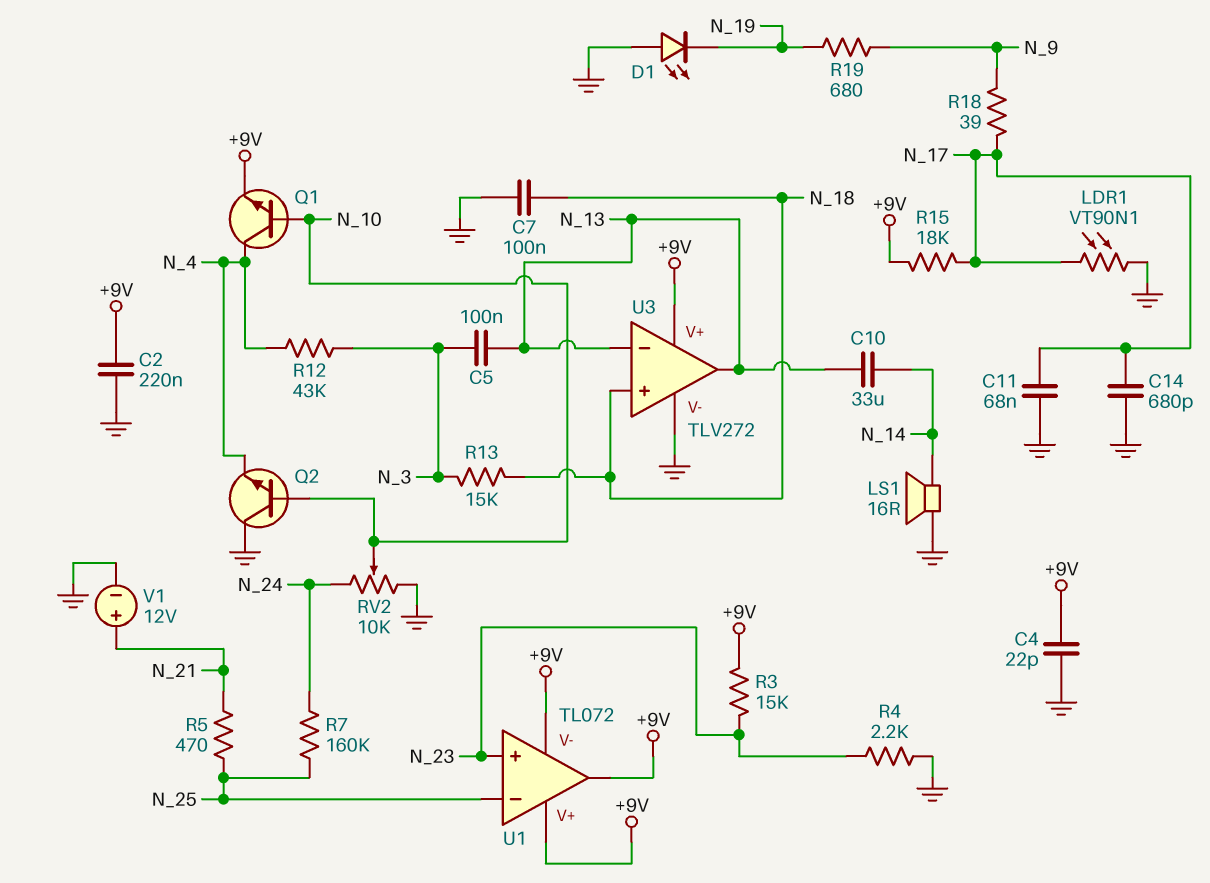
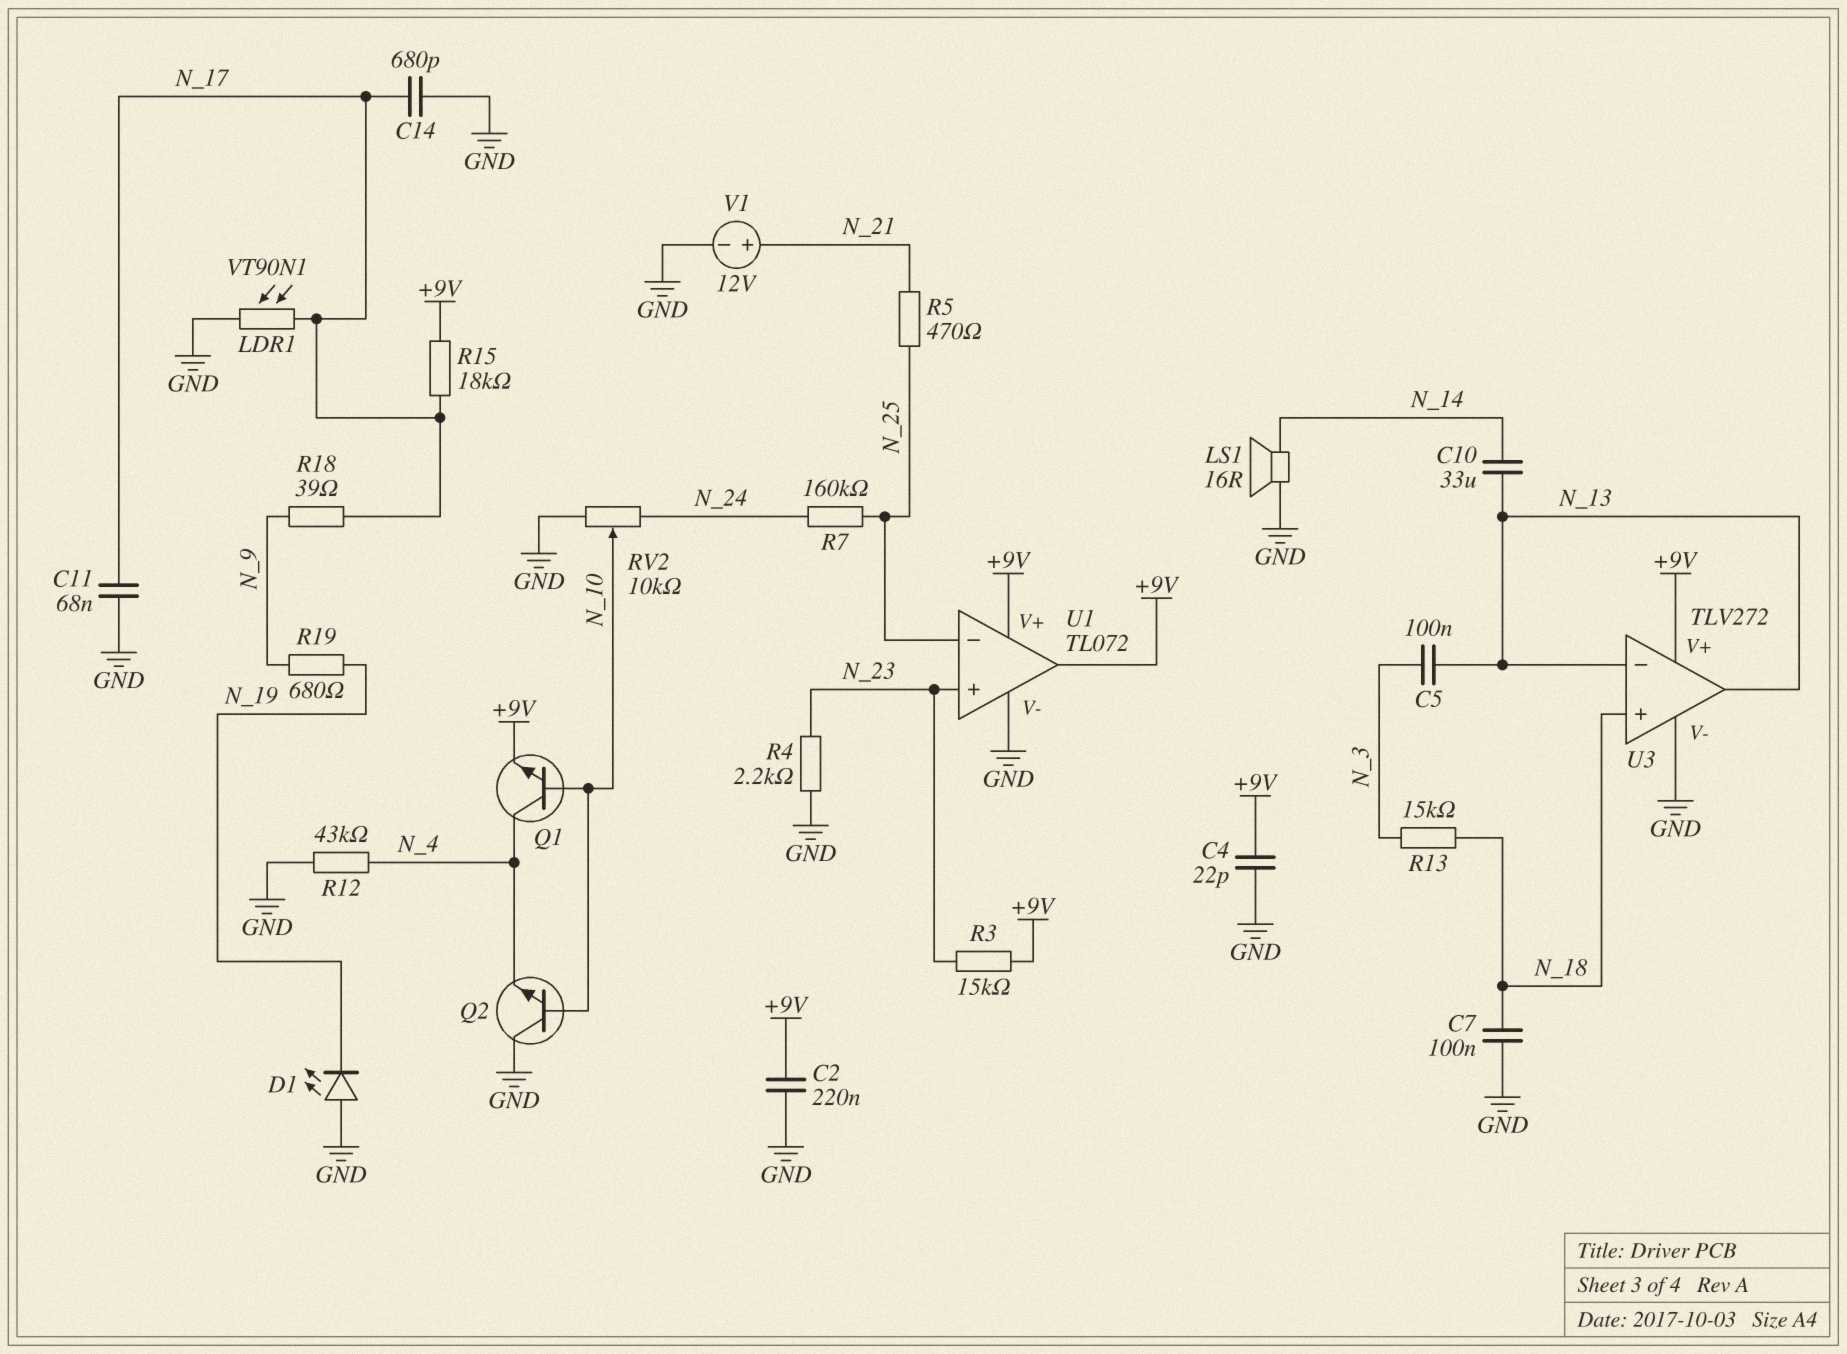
R12: 43k (N_3, N_4) -> 43k (GND, N_4)
U1 pin V-: +9V -> GND

